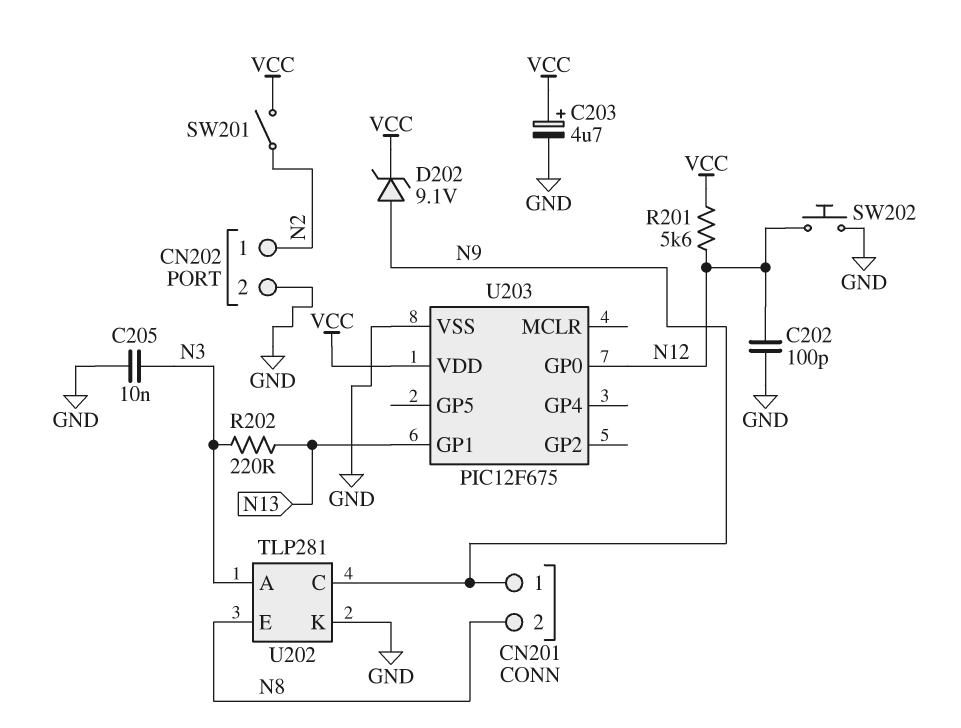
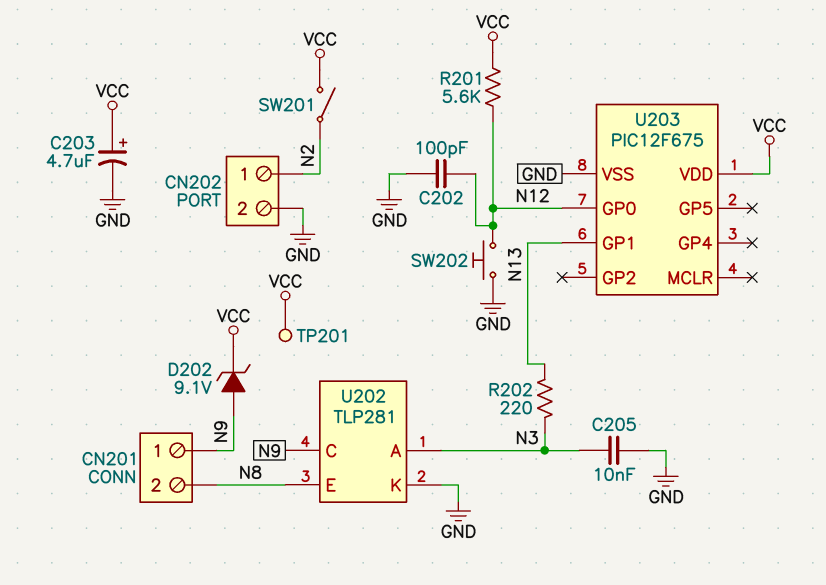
TP201: none -> test point (VCC)

